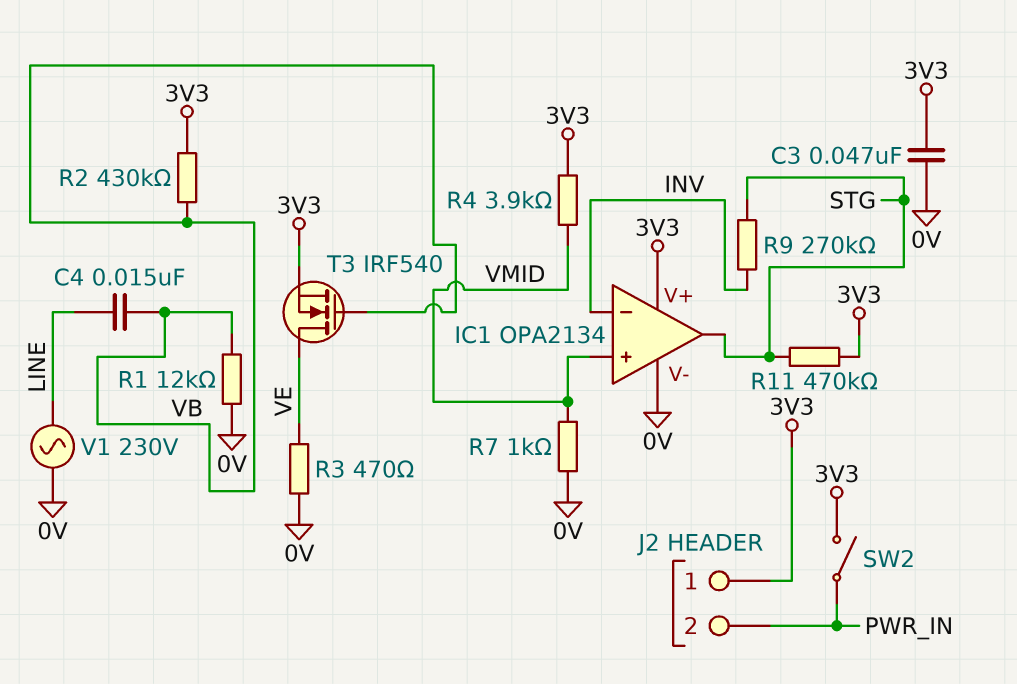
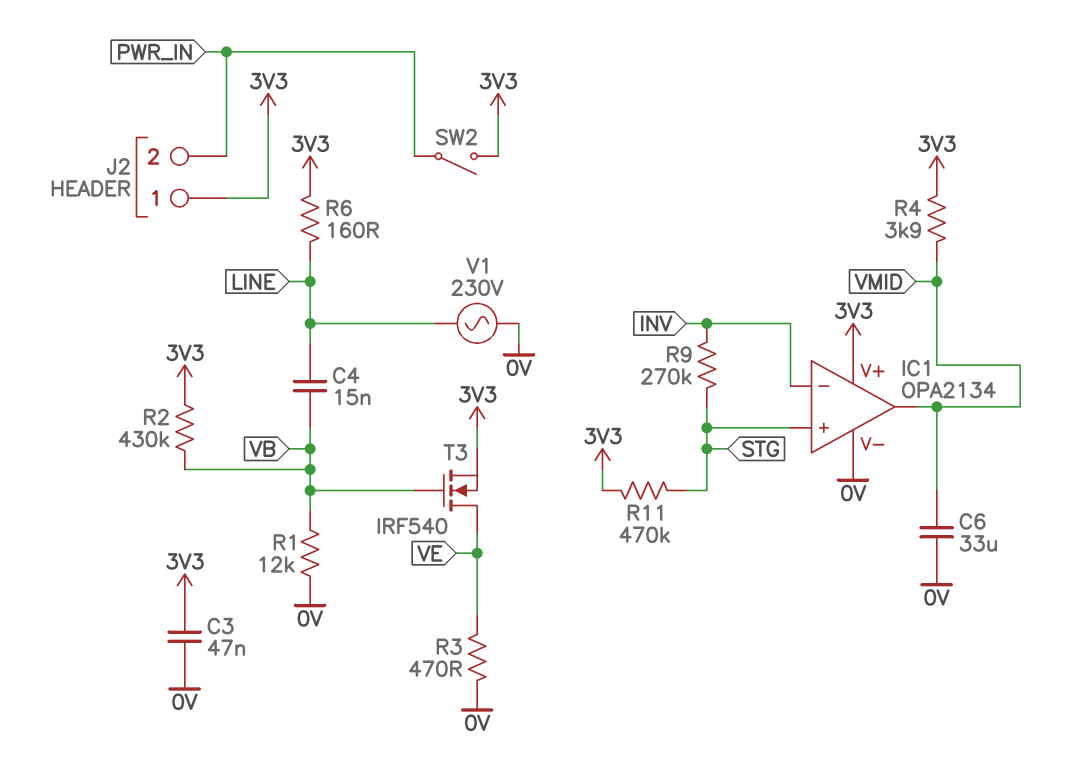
C6: none -> 33uF (0V, VMID)
IC1 pin in+: VMID -> STG
IC1 pin out: STG -> VMID
R6: none -> 160 (3V3, LINE)
R7: 1k (0V, VMID) -> none

